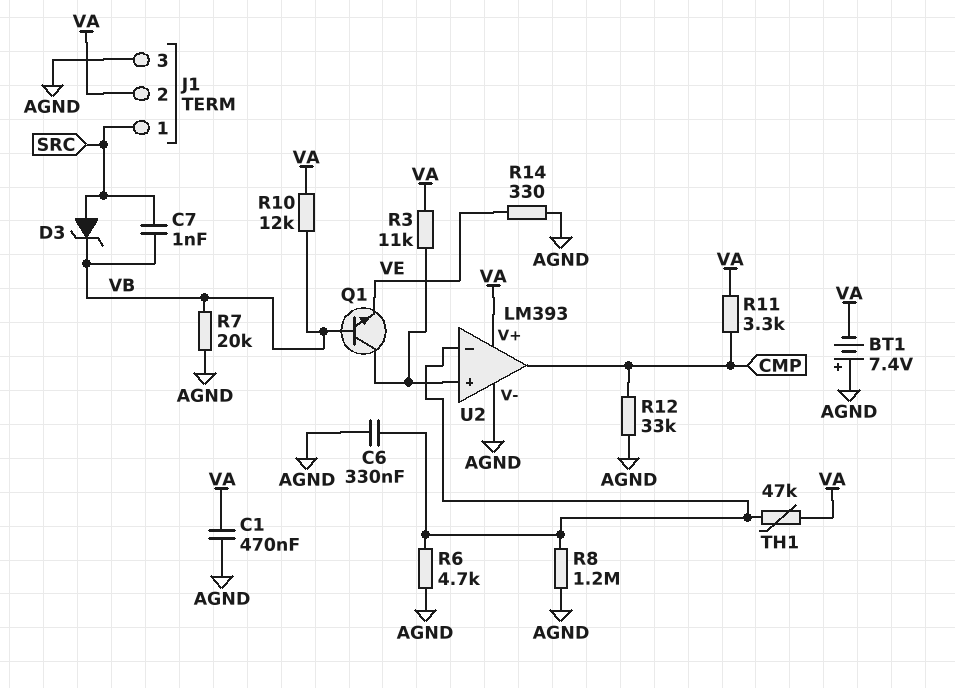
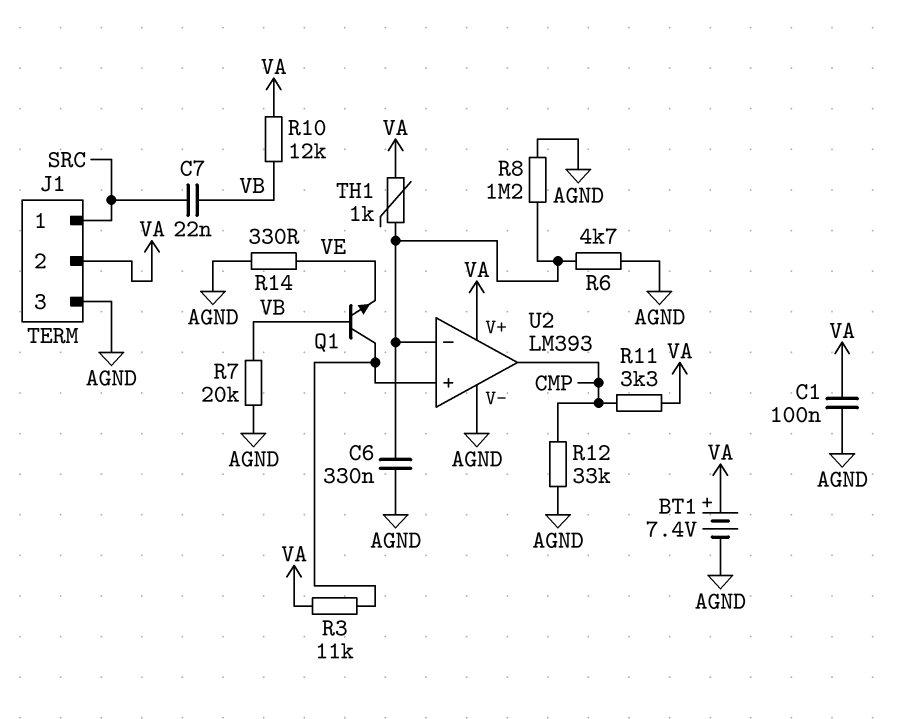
BT1: 7.4V (plus AGND, minus VA) -> 7.4V (plus VA, minus AGND)
C1: 470nF (AGND, VA) -> 100nF (AGND, VA)
C7: 1nF (SRC, VB) -> 22nF (SRC, VB)
D3: zener (A SRC, K VB) -> none
TH1: 47k (U2/in-, VA) -> 1k (U2/in-, VA)

